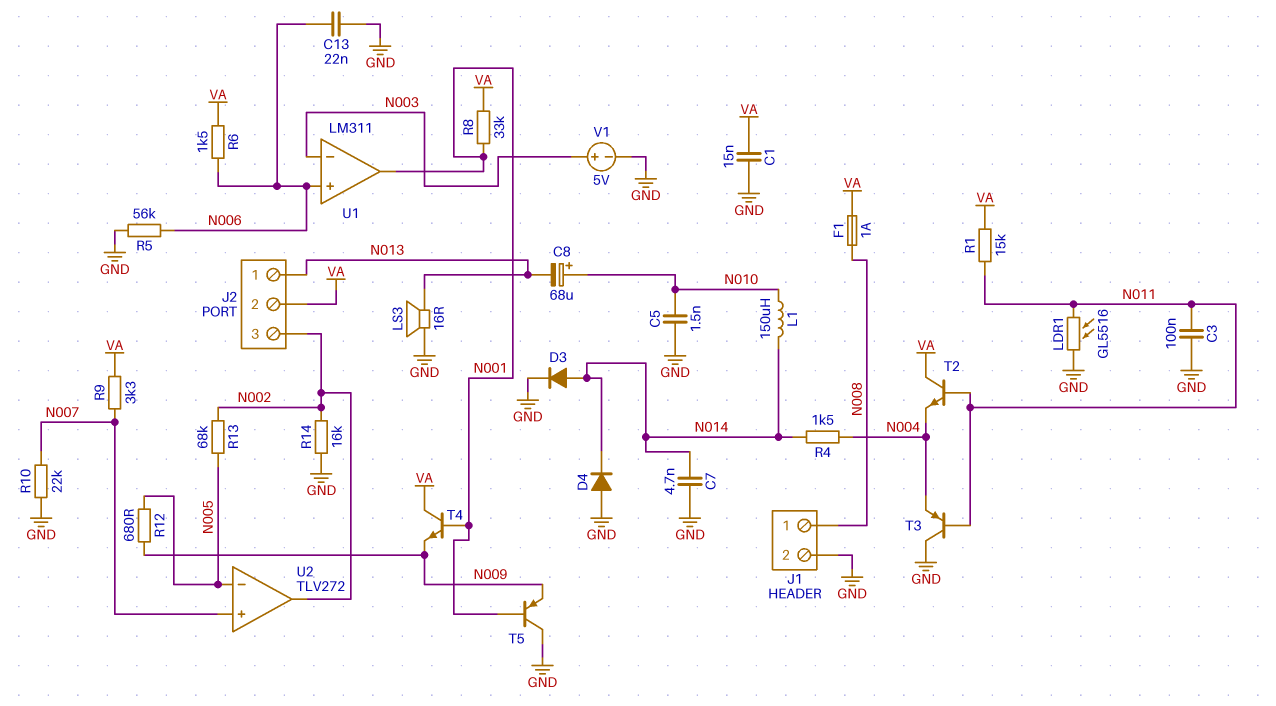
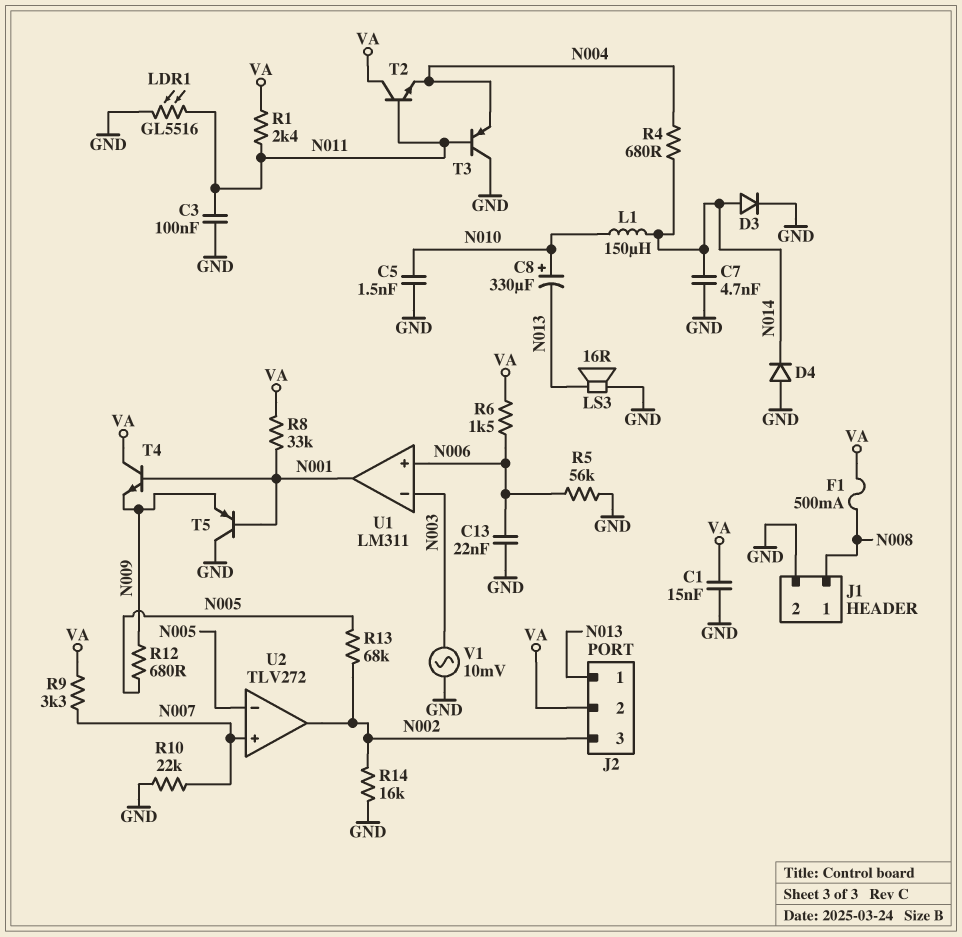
C8: 68uF (plus N010, minus N013) -> 330uF (plus N010, minus N013)
F1: 1A (N008, VA) -> 500mA (N008, VA)
R1: 15k (N011, VA) -> 2.4k (N011, VA)
R4: 1.5k (N004, N014) -> 680 (N004, N014)
V1: 5V (plus N003, minus GND) -> AC 10mV (GND, N003)

